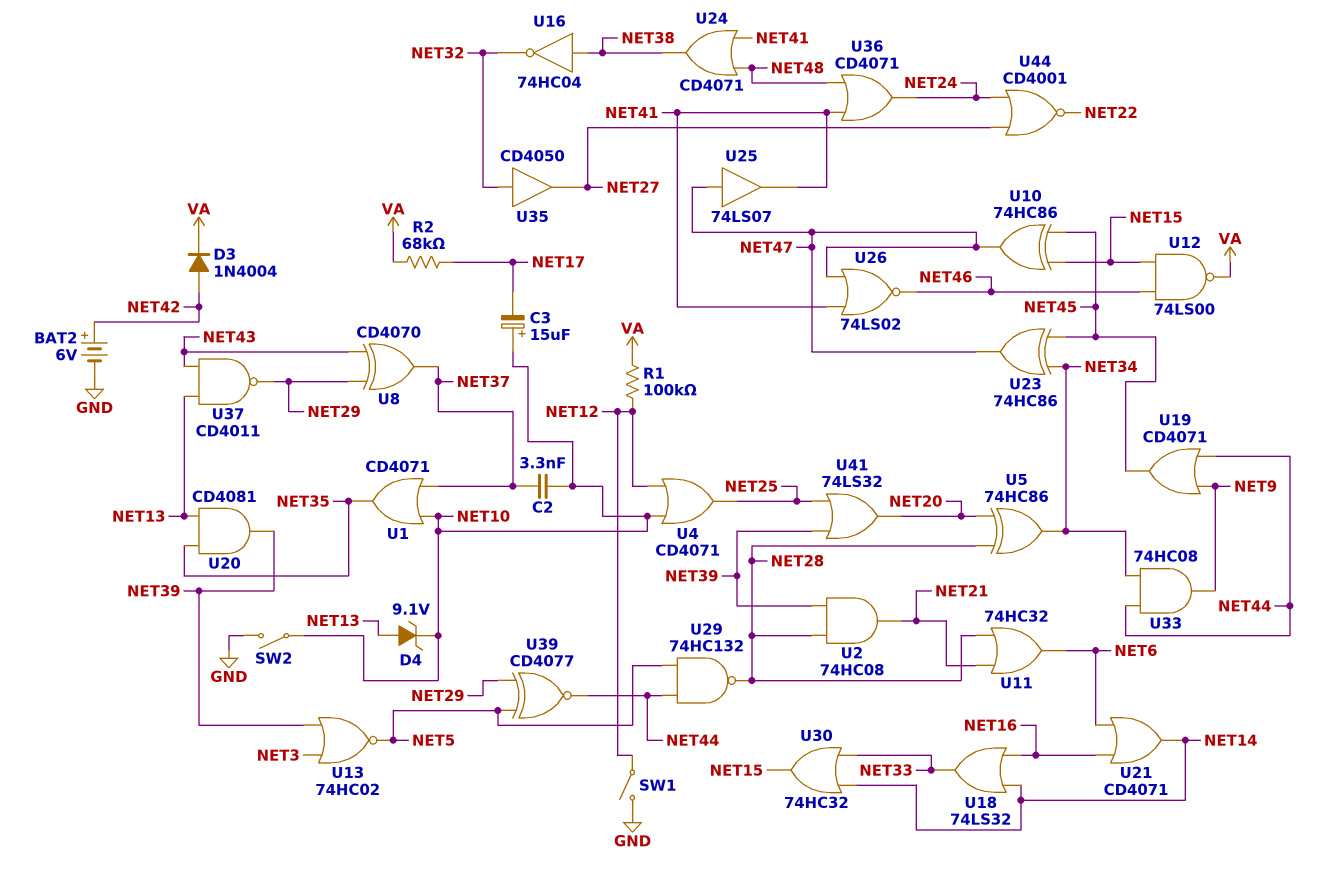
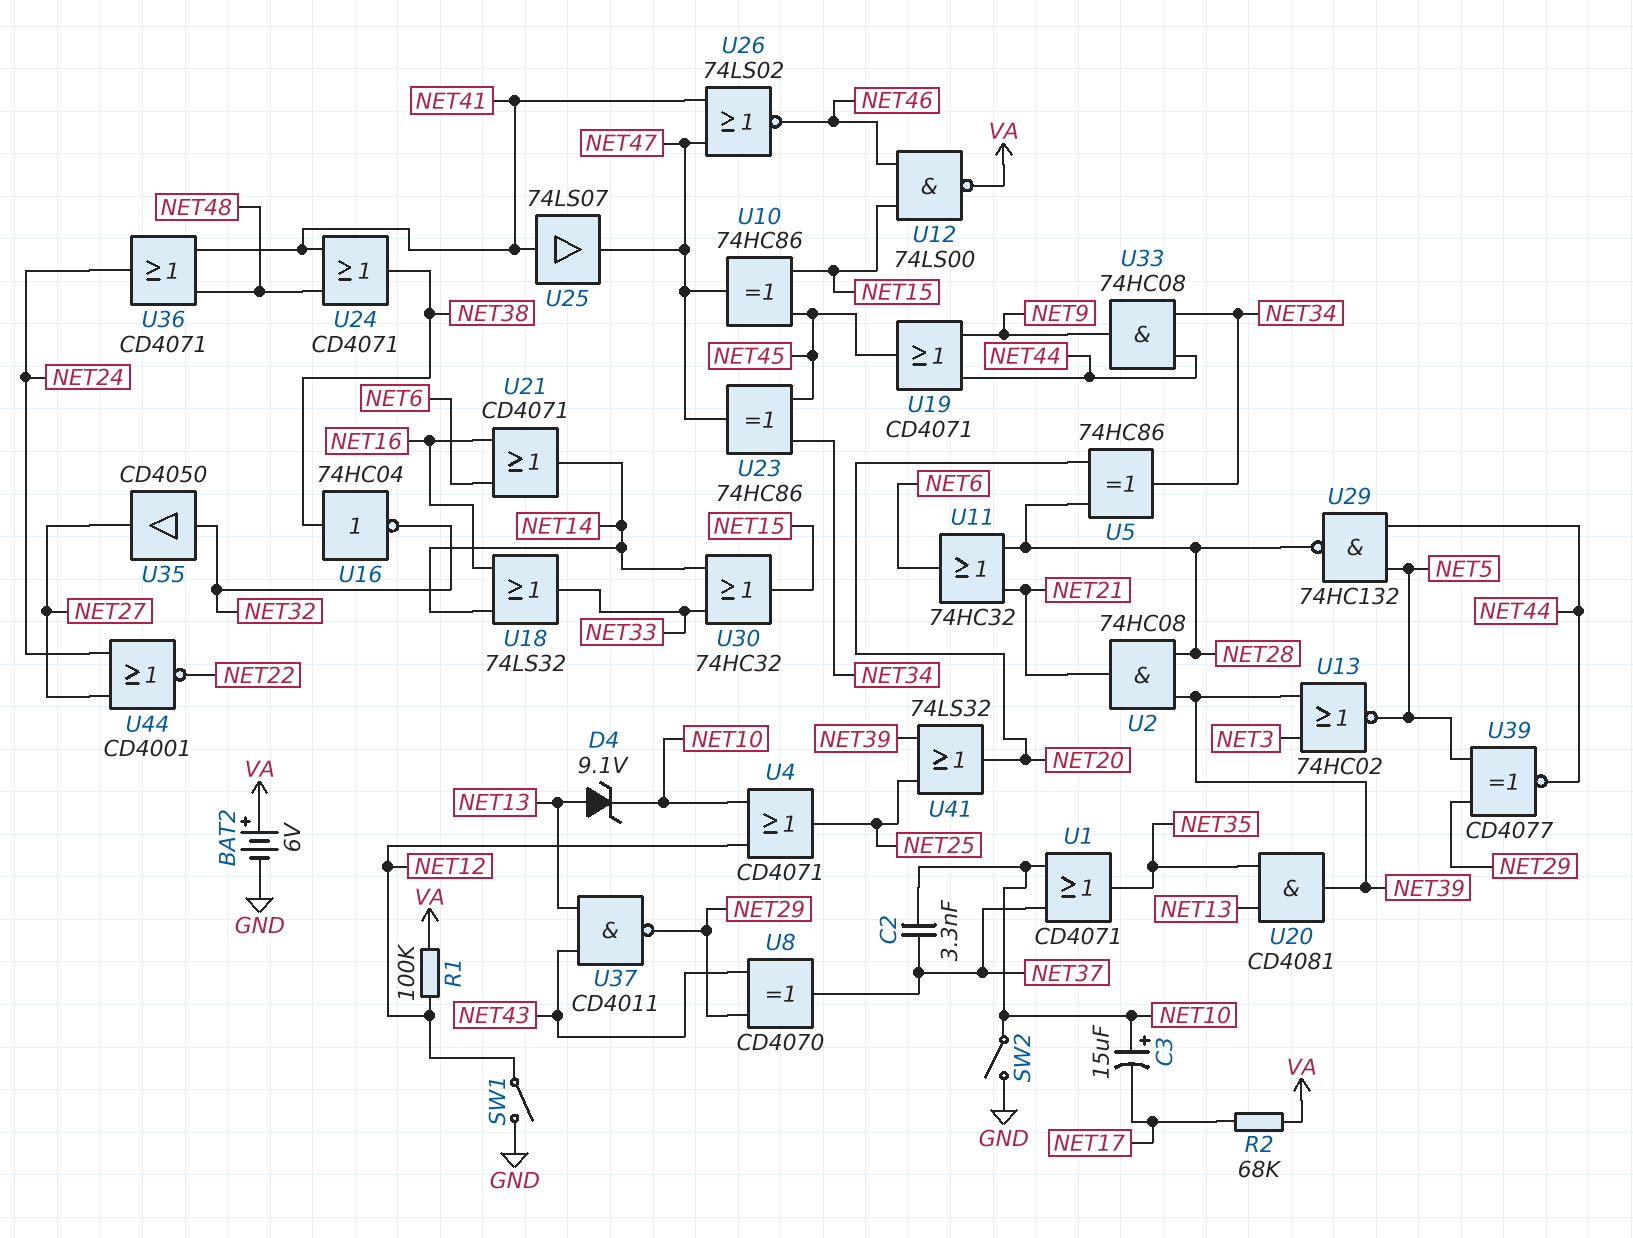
BAT2: 6V (plus NET42, minus GND) -> 6V (plus VA, minus GND)
D3: diode 1N4004 (A NET42, K VA) -> none
U25: buffer 74LS07 (in NET47, out NET41) -> buffer 74LS07 (in NET41, out NET47)

